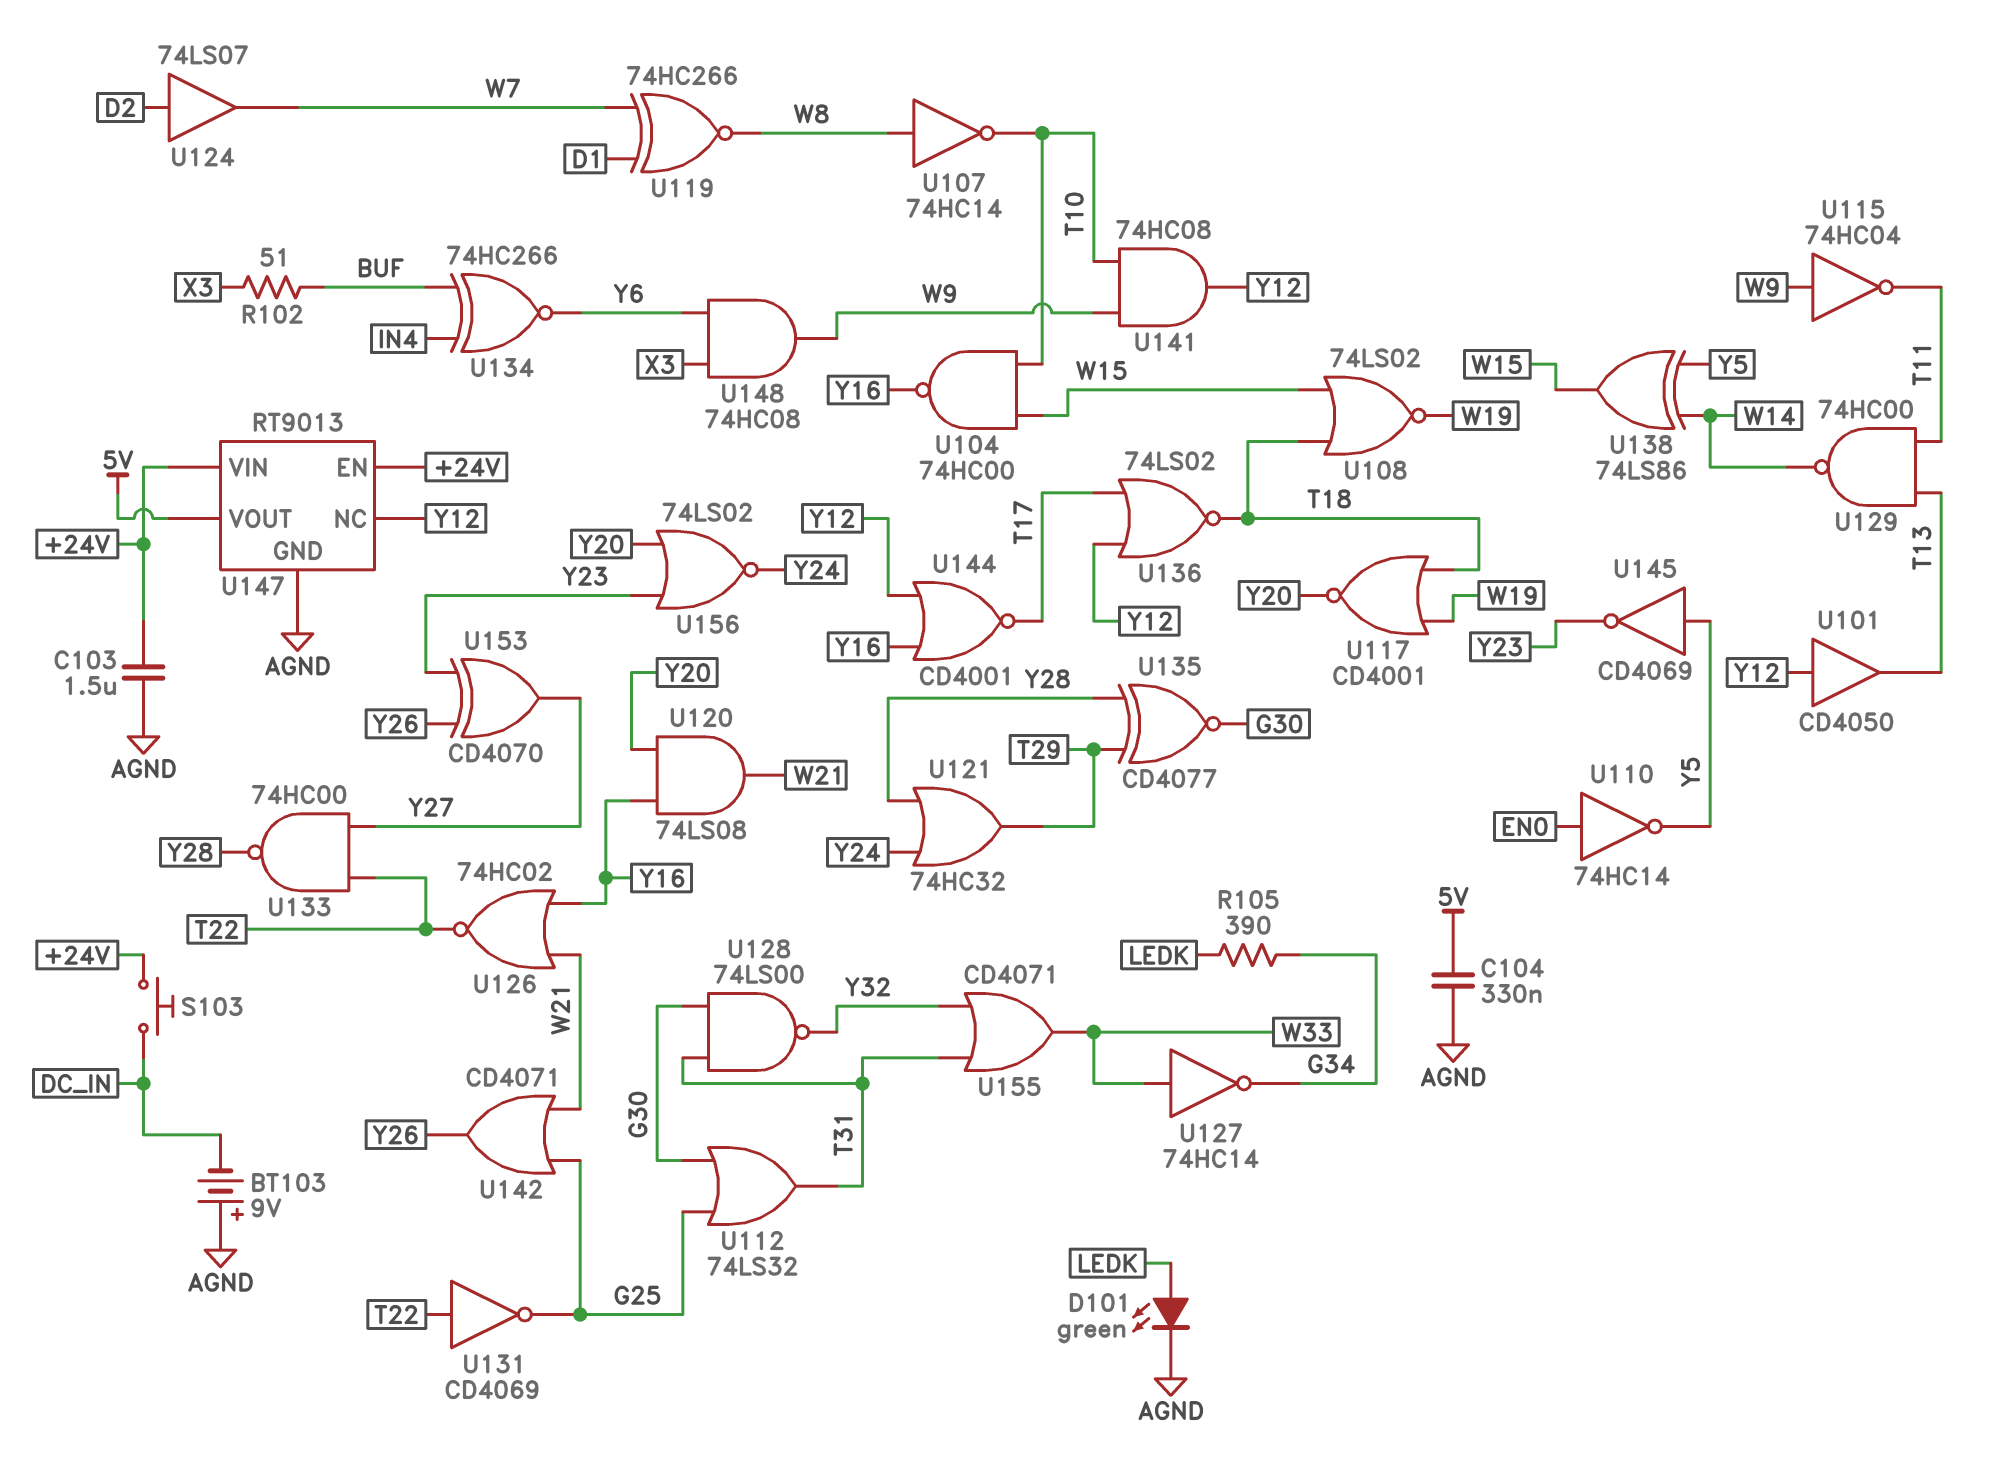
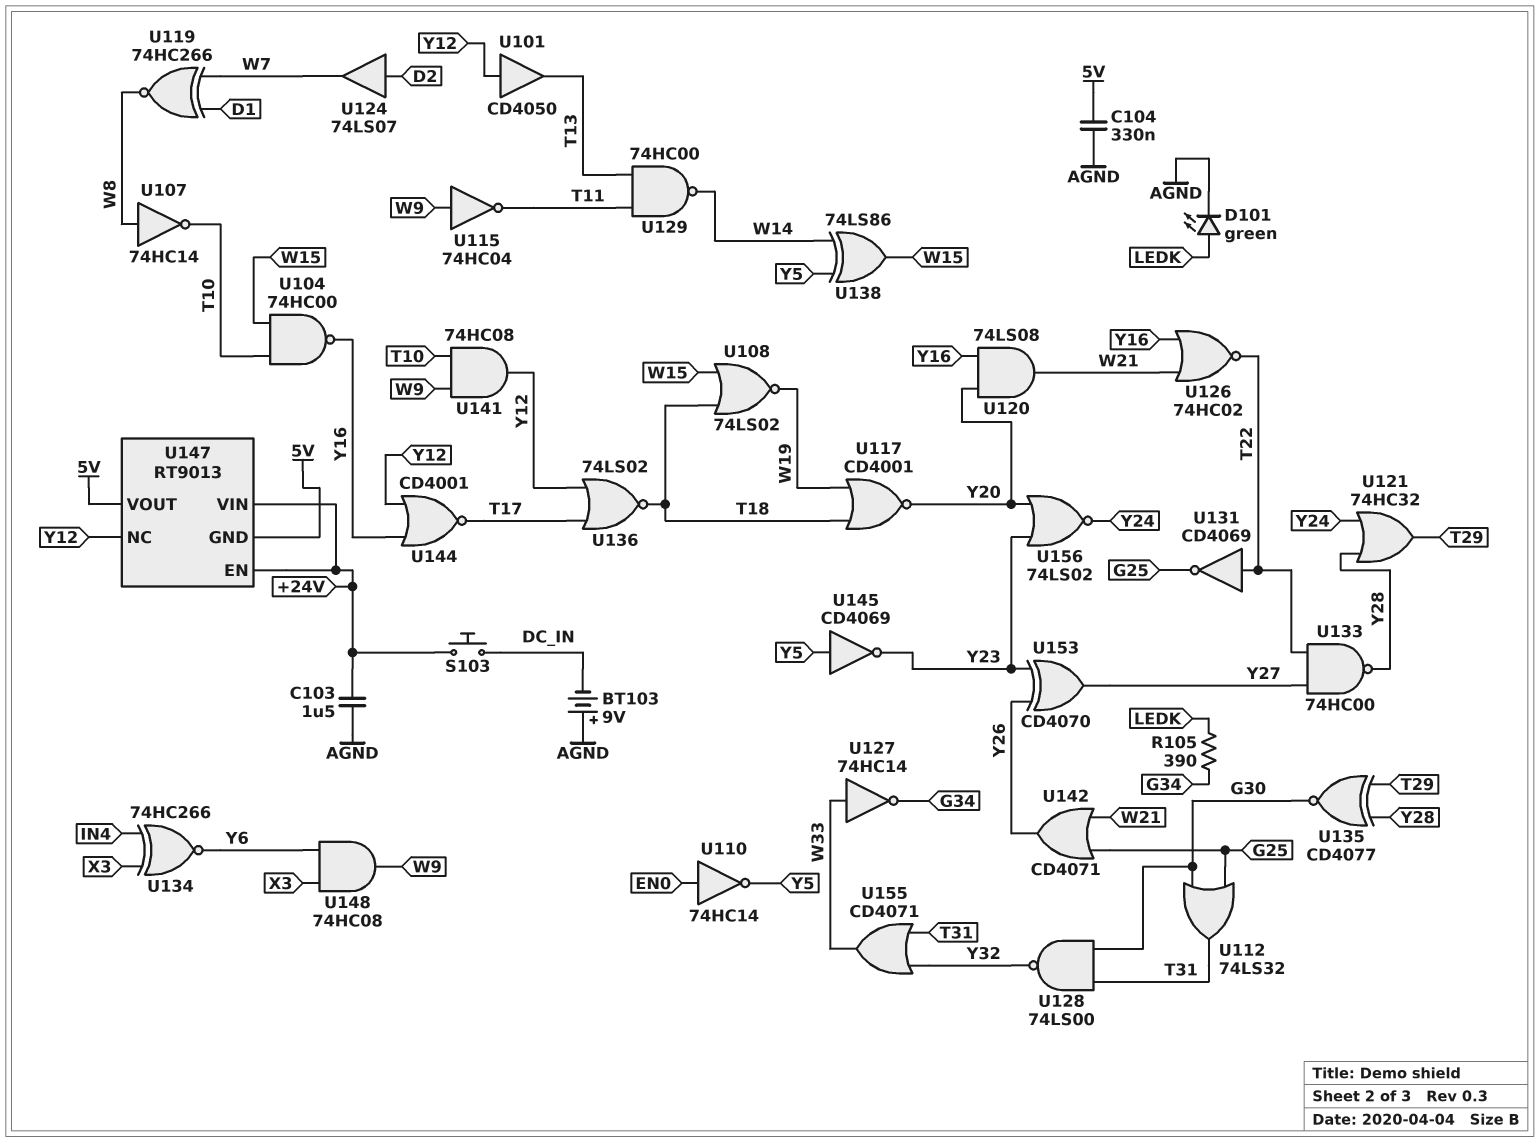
R102: 51 (BUF, X3) -> none
U134: XNOR 74HC266 (in BUF, in IN4, out Y6) -> XNOR 74HC266 (in IN4, in X3, out Y6)
U147 pin GND: AGND -> 5V

